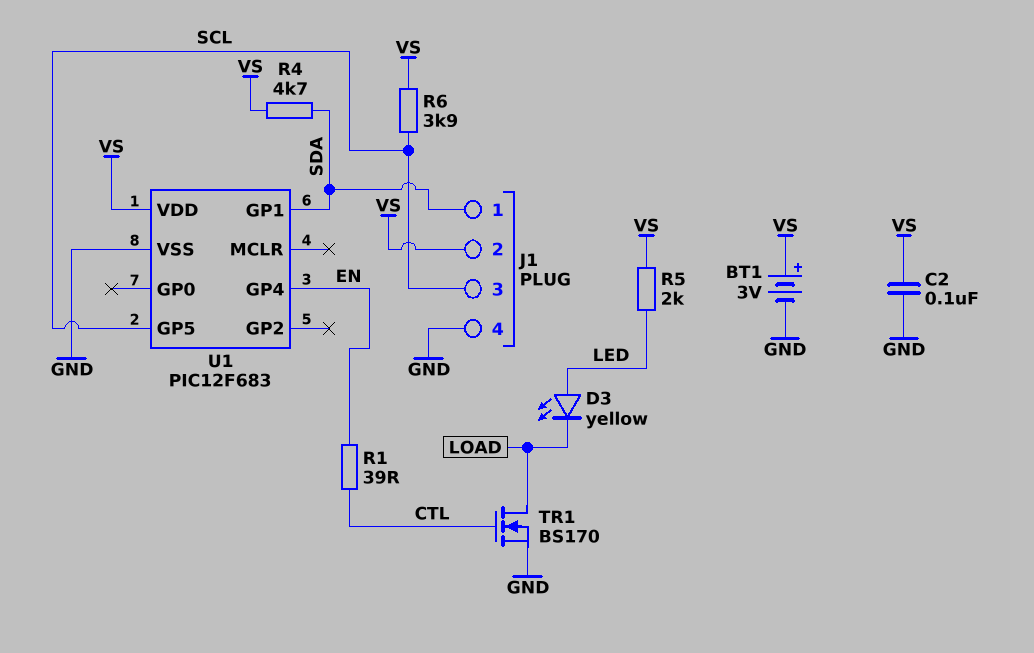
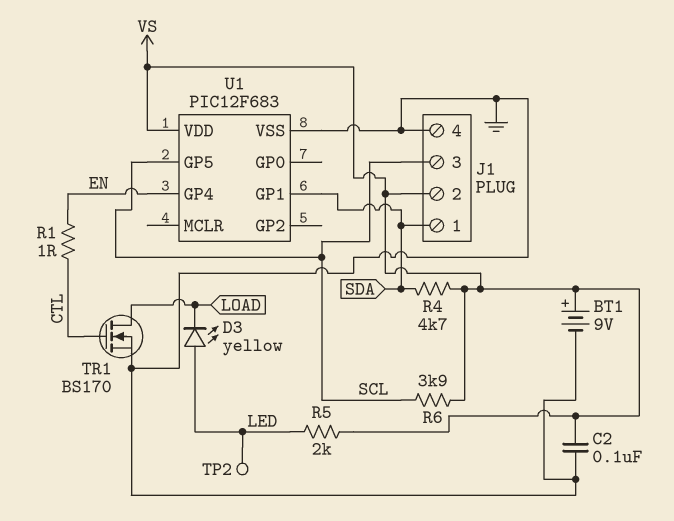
BT1: 3V (plus VS, minus GND) -> 9V (plus VS, minus GND)
R1: 39 (CTL, EN) -> 1 (CTL, EN)
TP2: none -> test point (LED)

